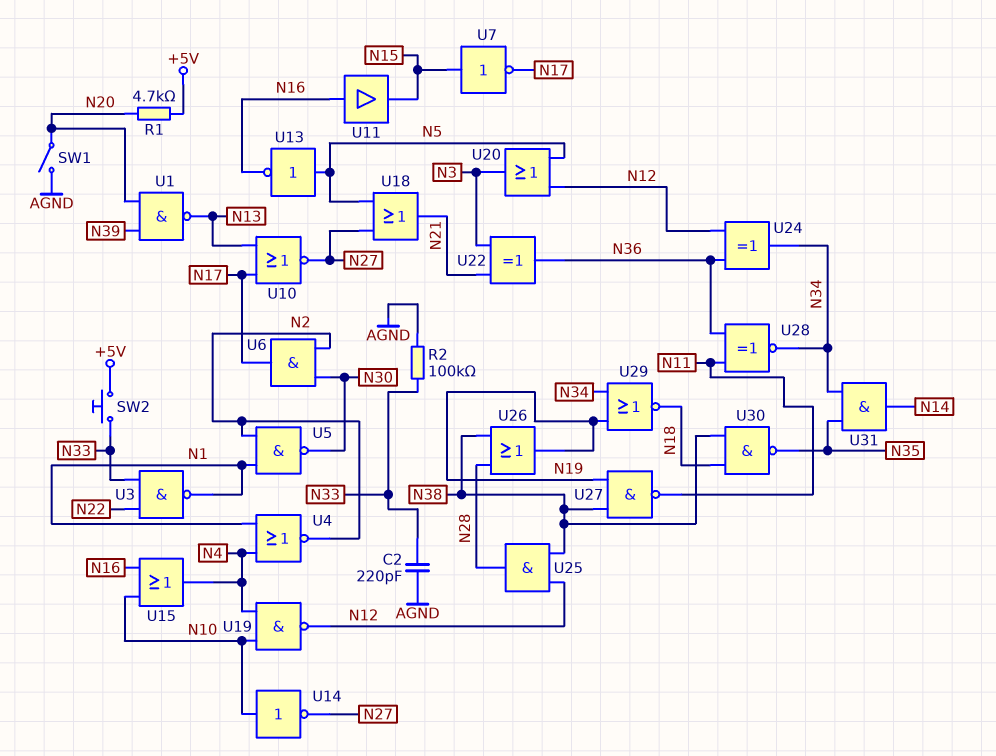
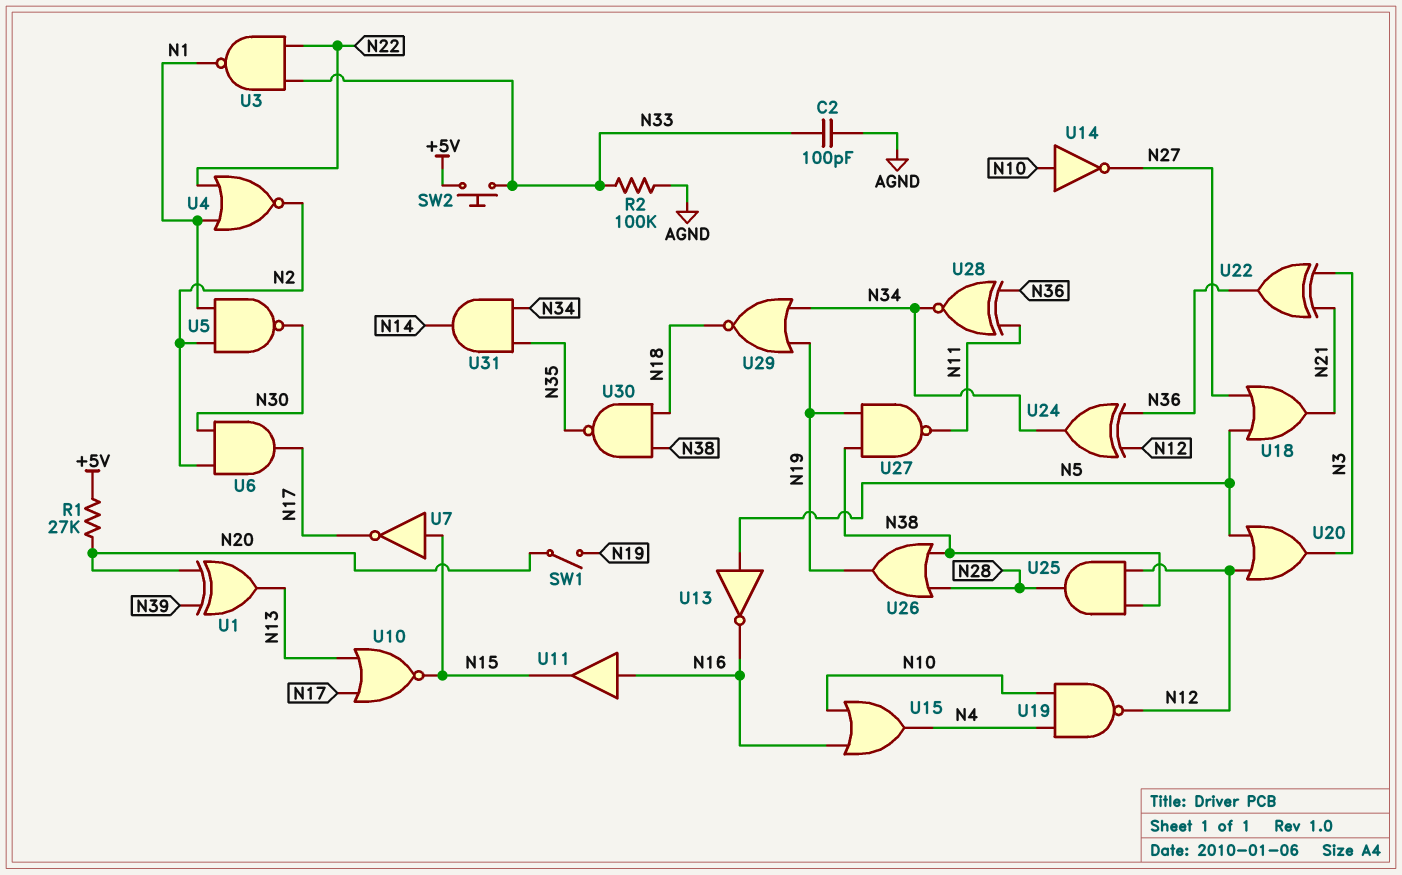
C2: 220pF (AGND, N33) -> 100pF (AGND, N33)
R1: 4.7k (+5V, N20) -> 27k (+5V, N20)
SW1: switch (AGND, N20) -> switch (N19, N20)
U1: NAND (in N20, in N39, out N13) -> XOR (in N20, in N39, out N13)
U4: NOR (in N1, in N4, out N2) -> NOR (in N1, in N22, out N2)
U10: NOR (in N13, in N17, out N27) -> NOR (in N13, in N17, out N15)

